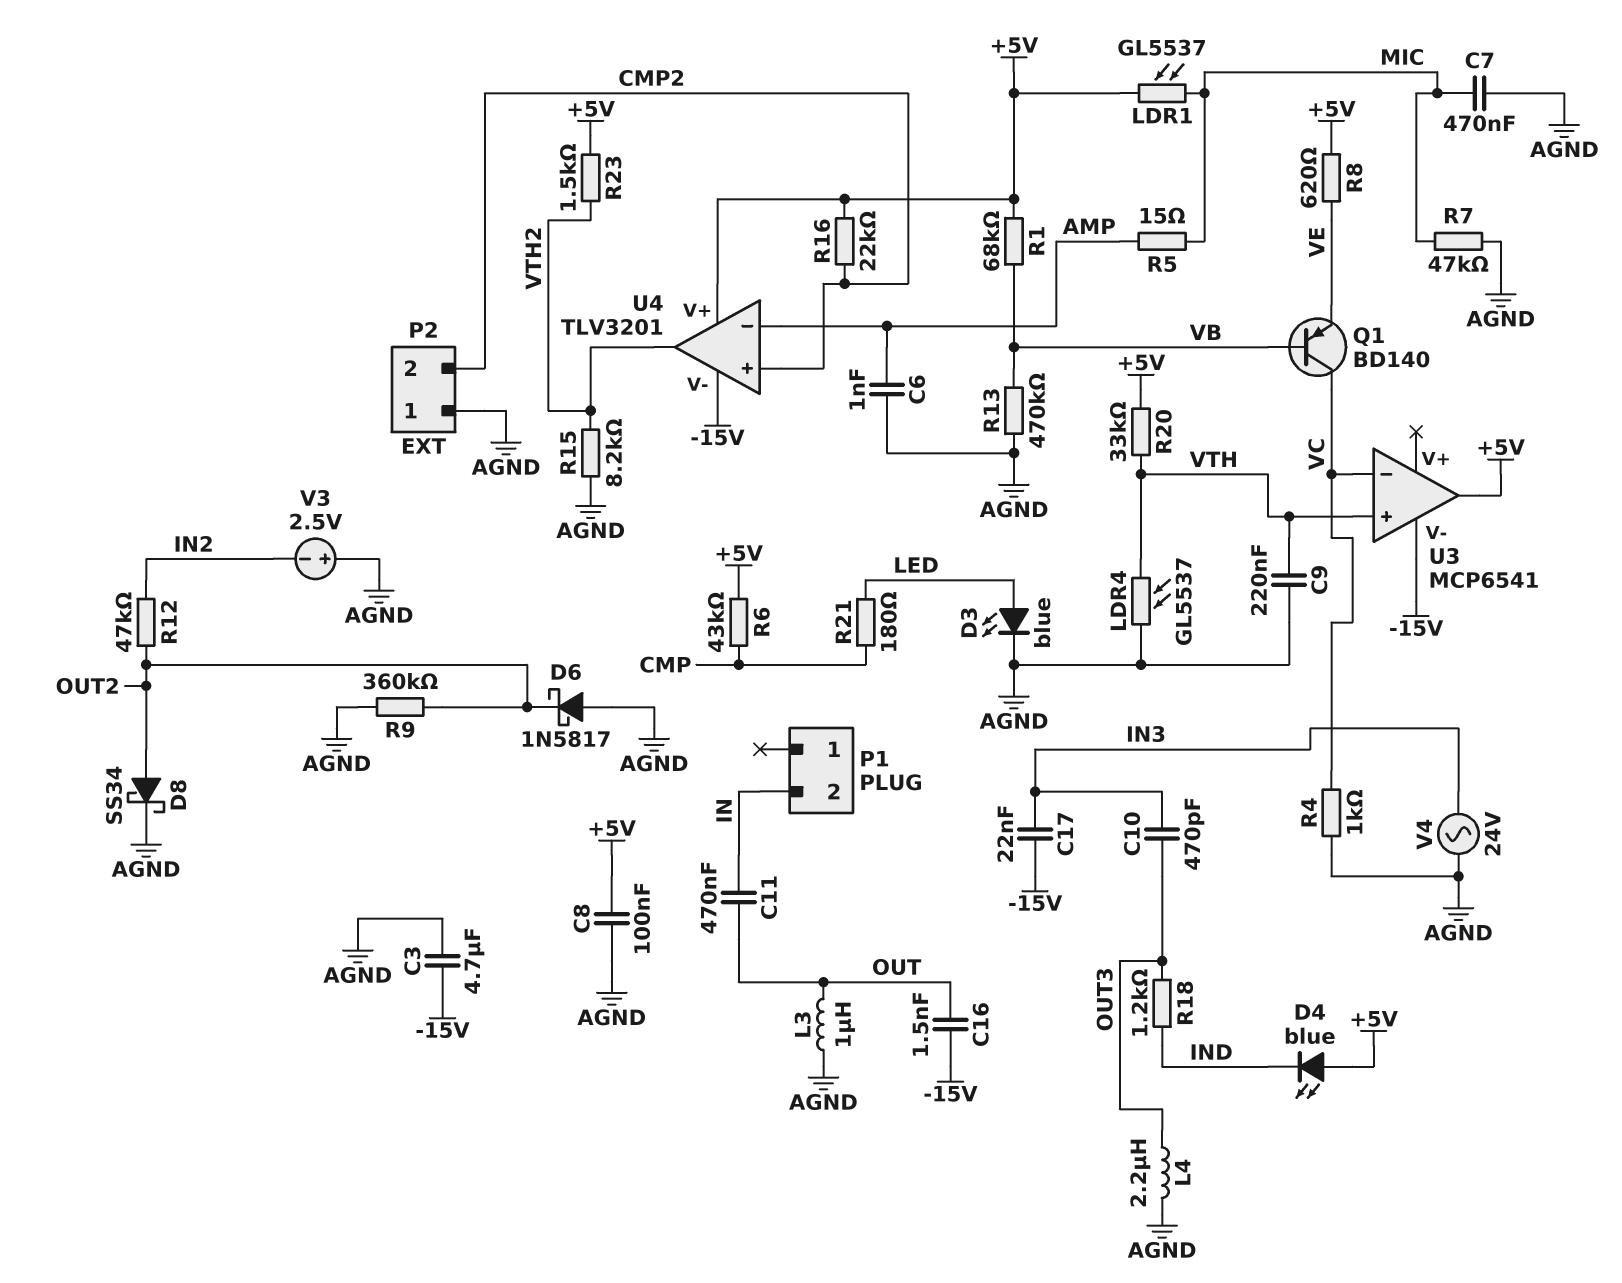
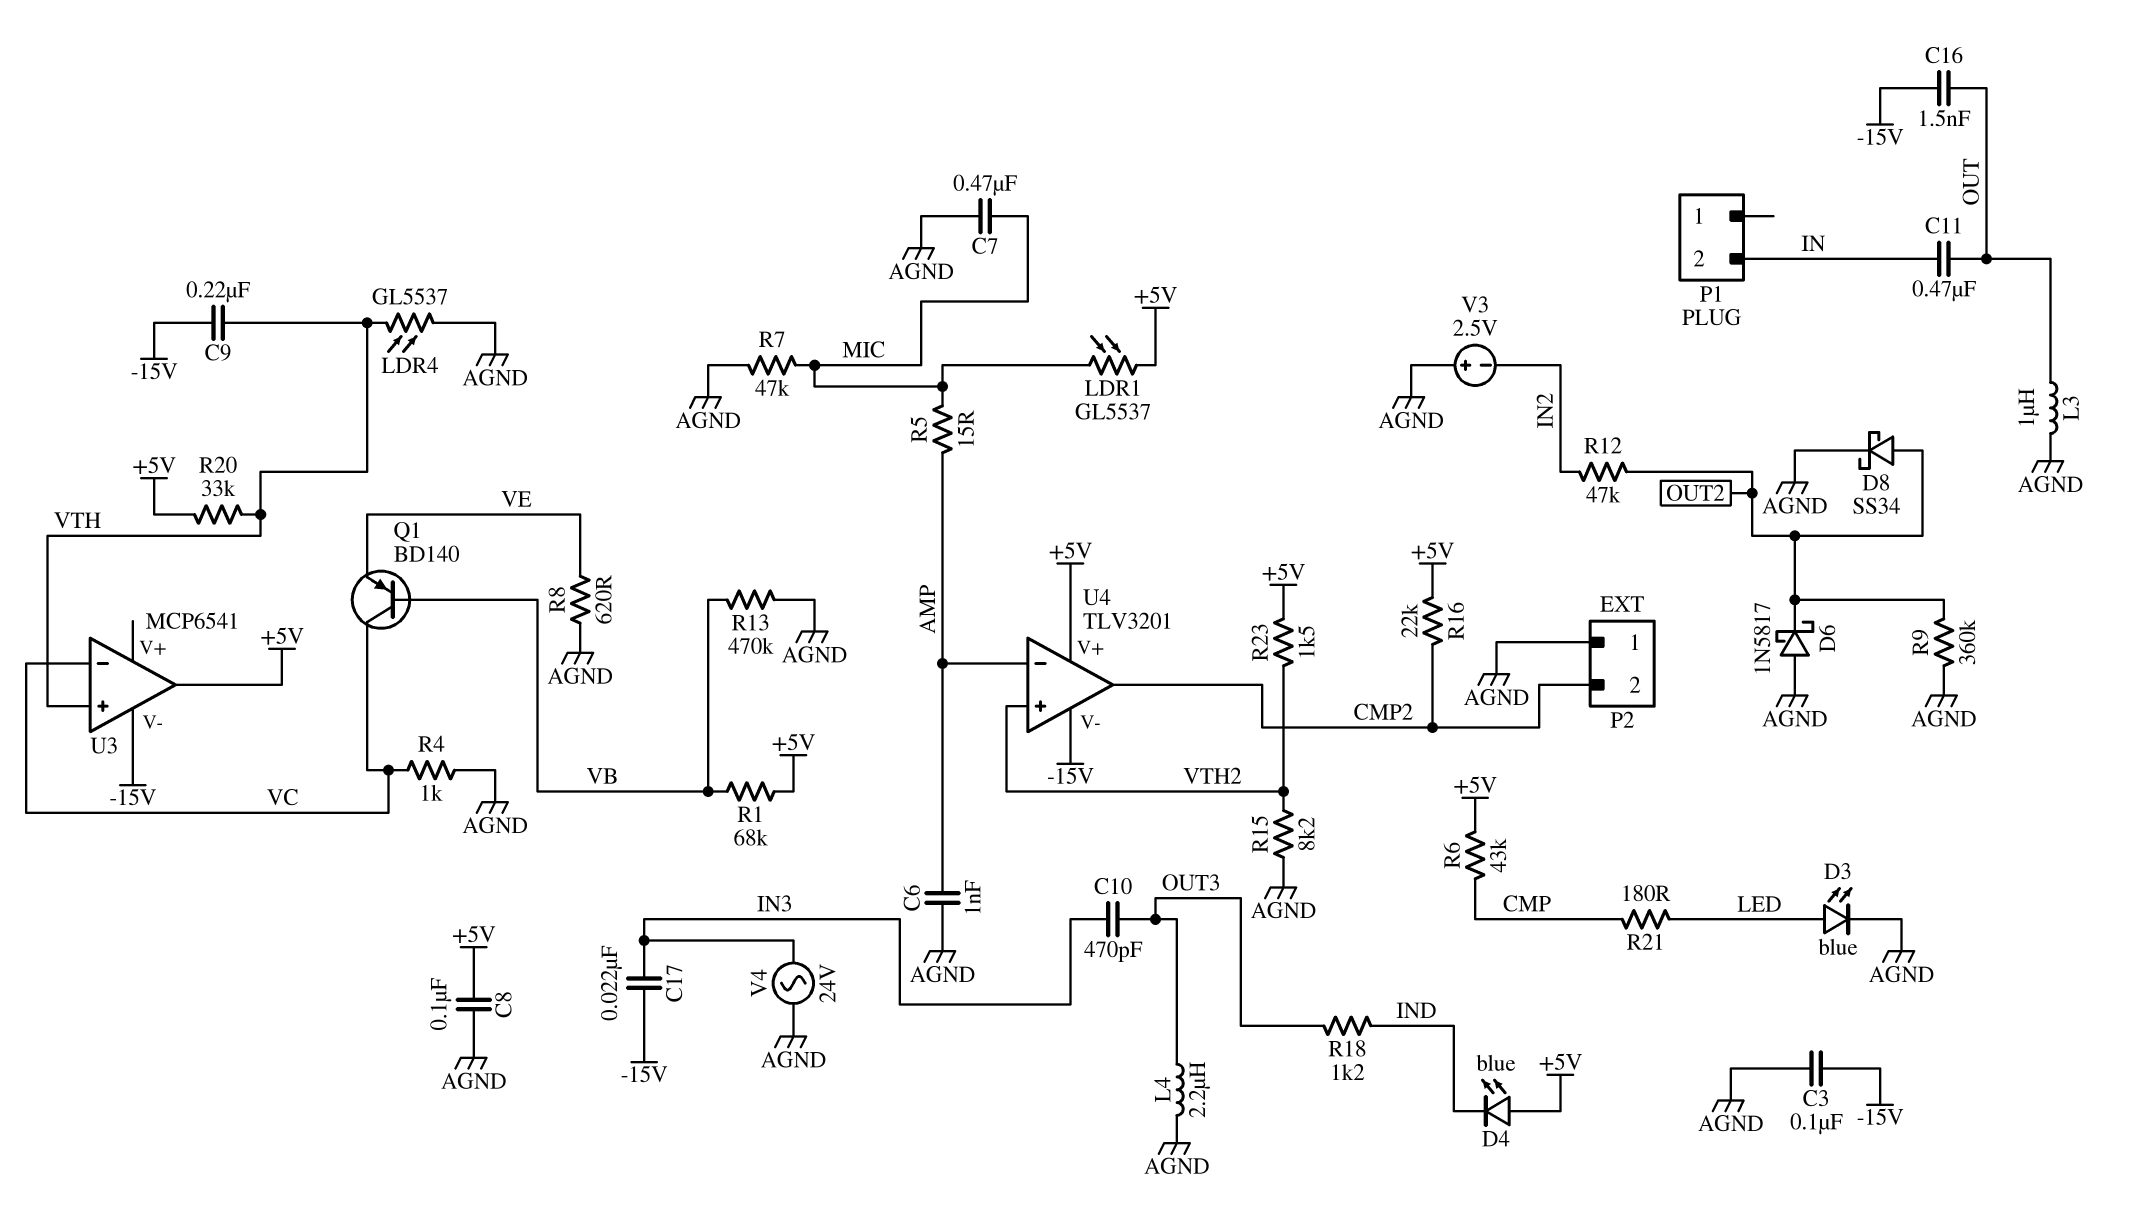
C3: 4.7uF (-15V, AGND) -> 100nF (-15V, AGND)
C9: 220nF (AGND, VTH) -> 220nF (-15V, VTH)
R8: 620 (+5V, VE) -> 620 (AGND, VE)
U4 pin in+: CMP2 -> VTH2
U4 pin out: VTH2 -> CMP2

